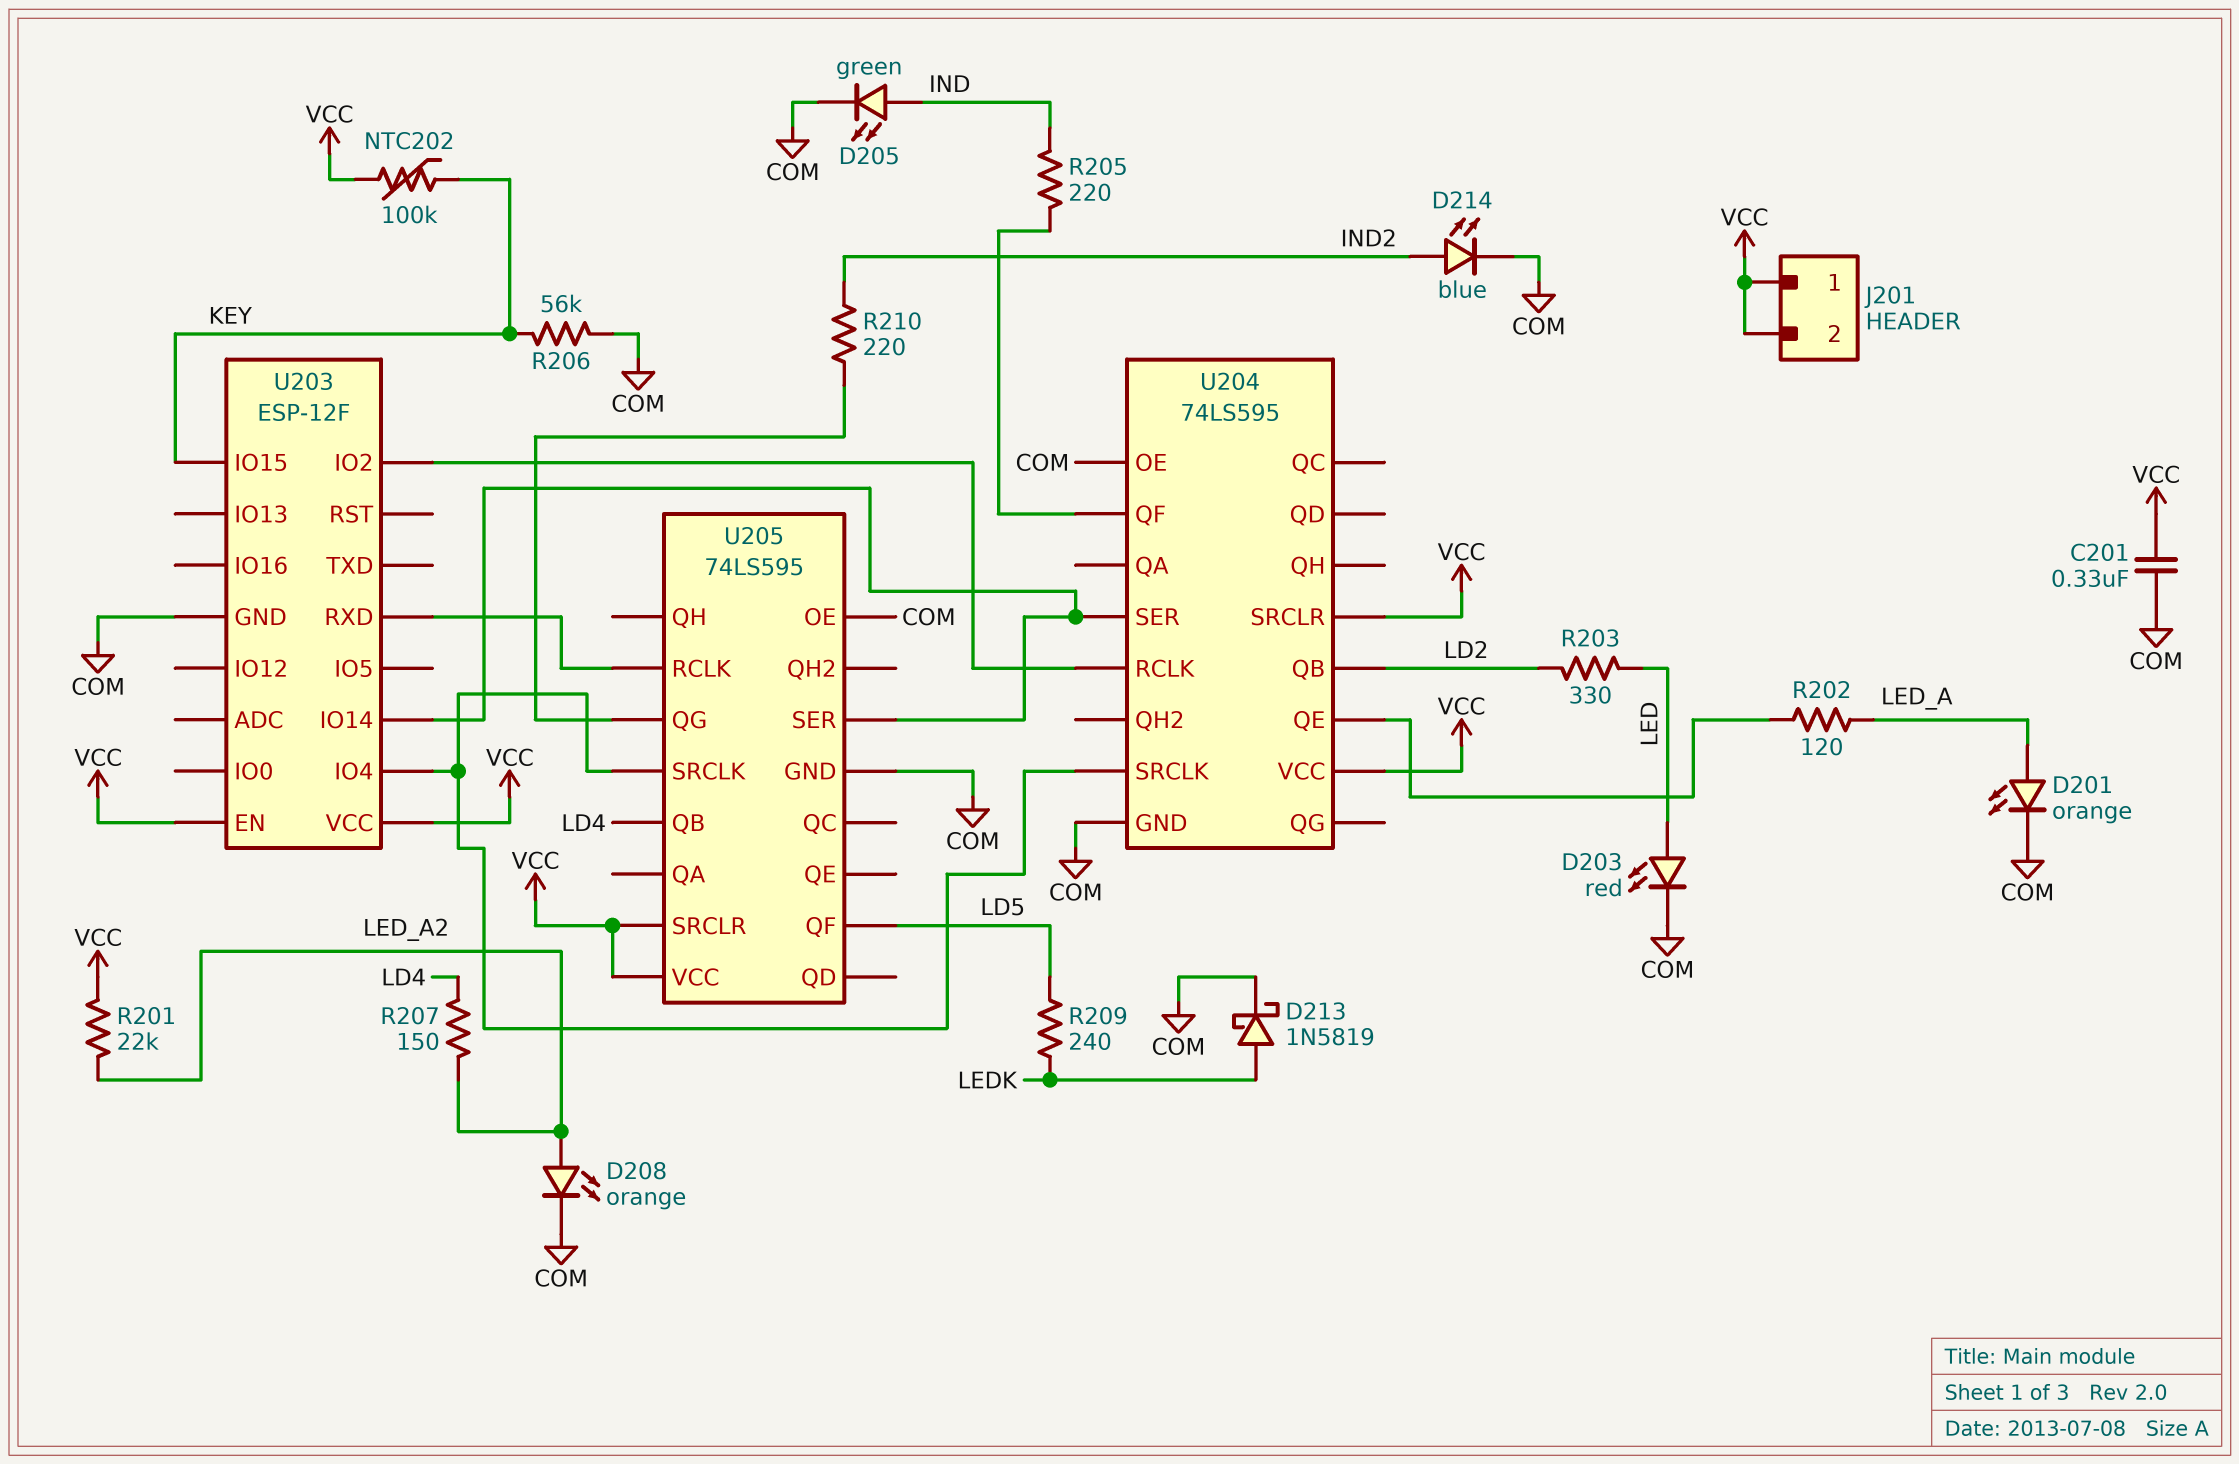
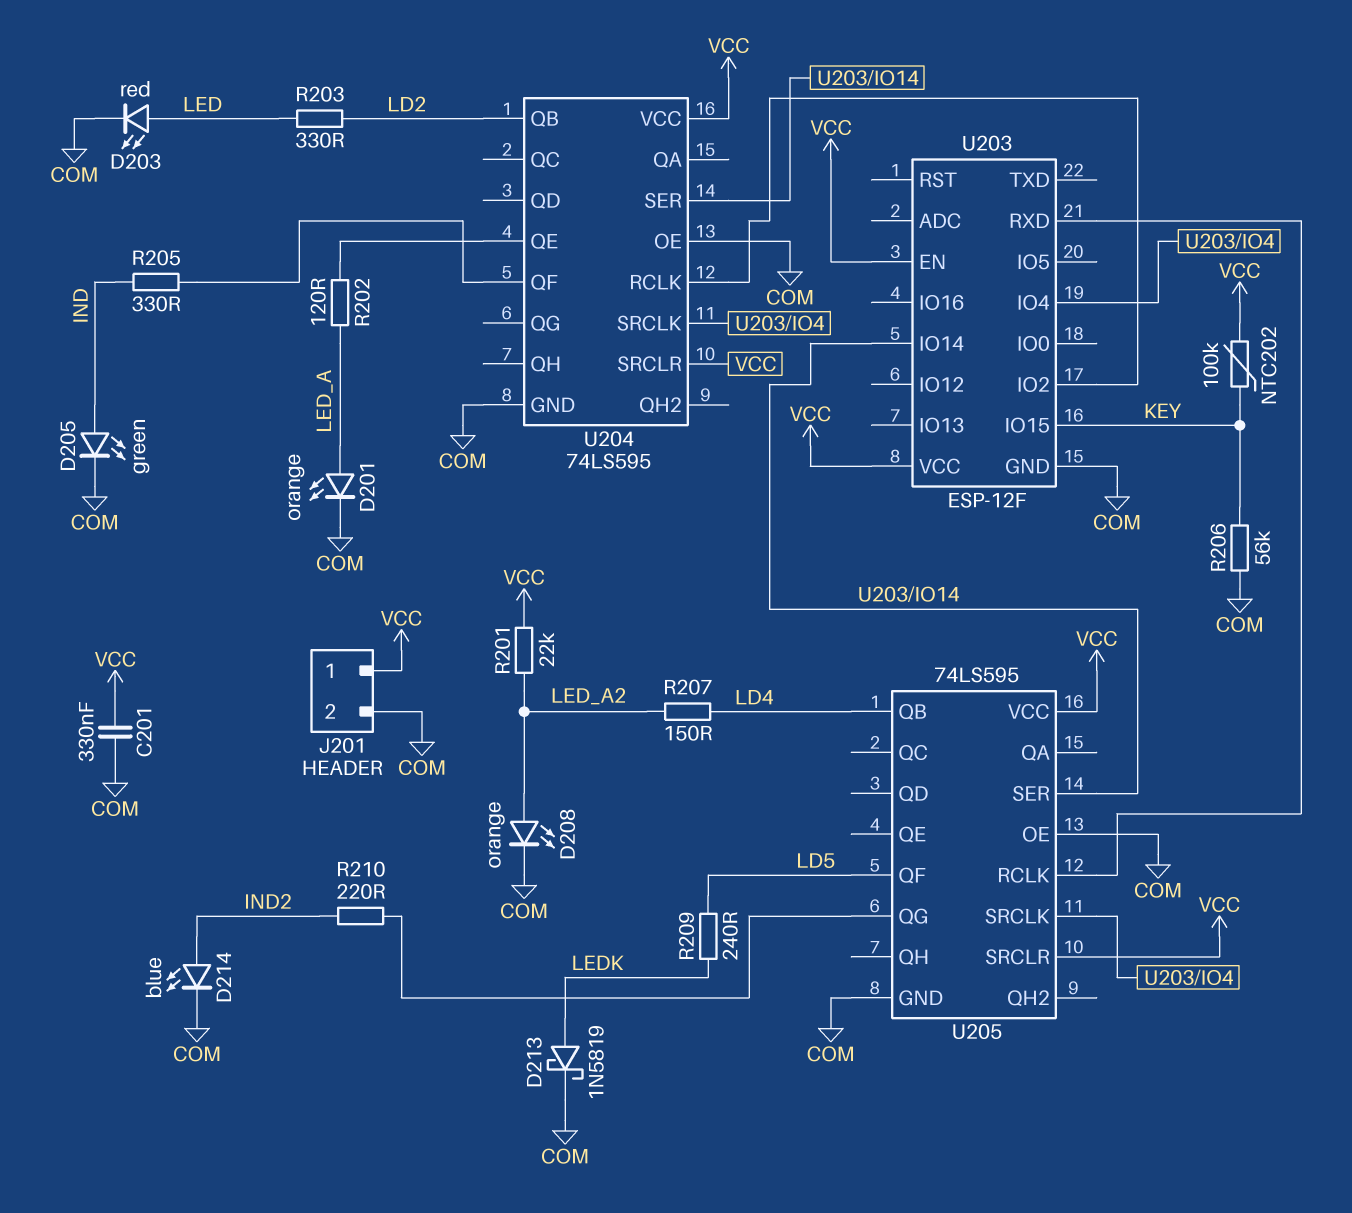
J201 pin 2: VCC -> COM
R205: 220 (IND, U204/QF) -> 330 (IND, U204/QF)

